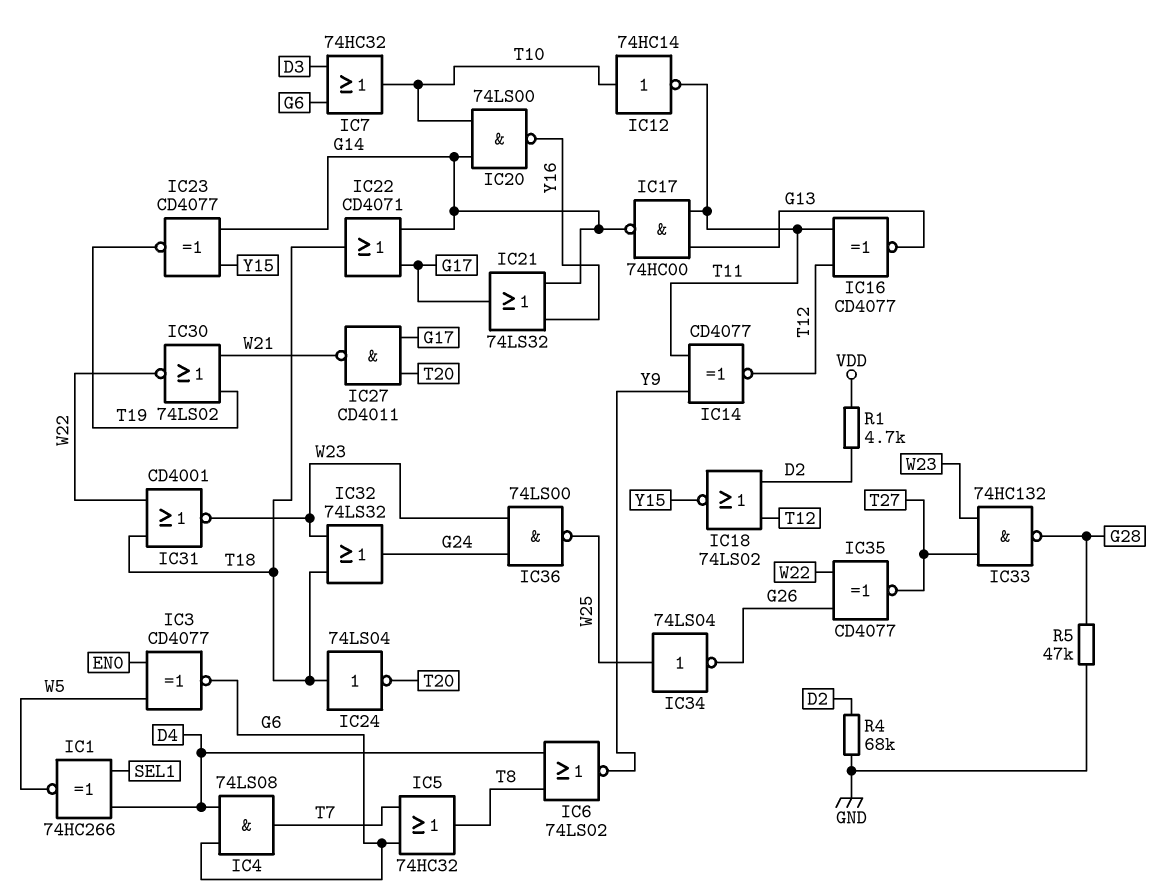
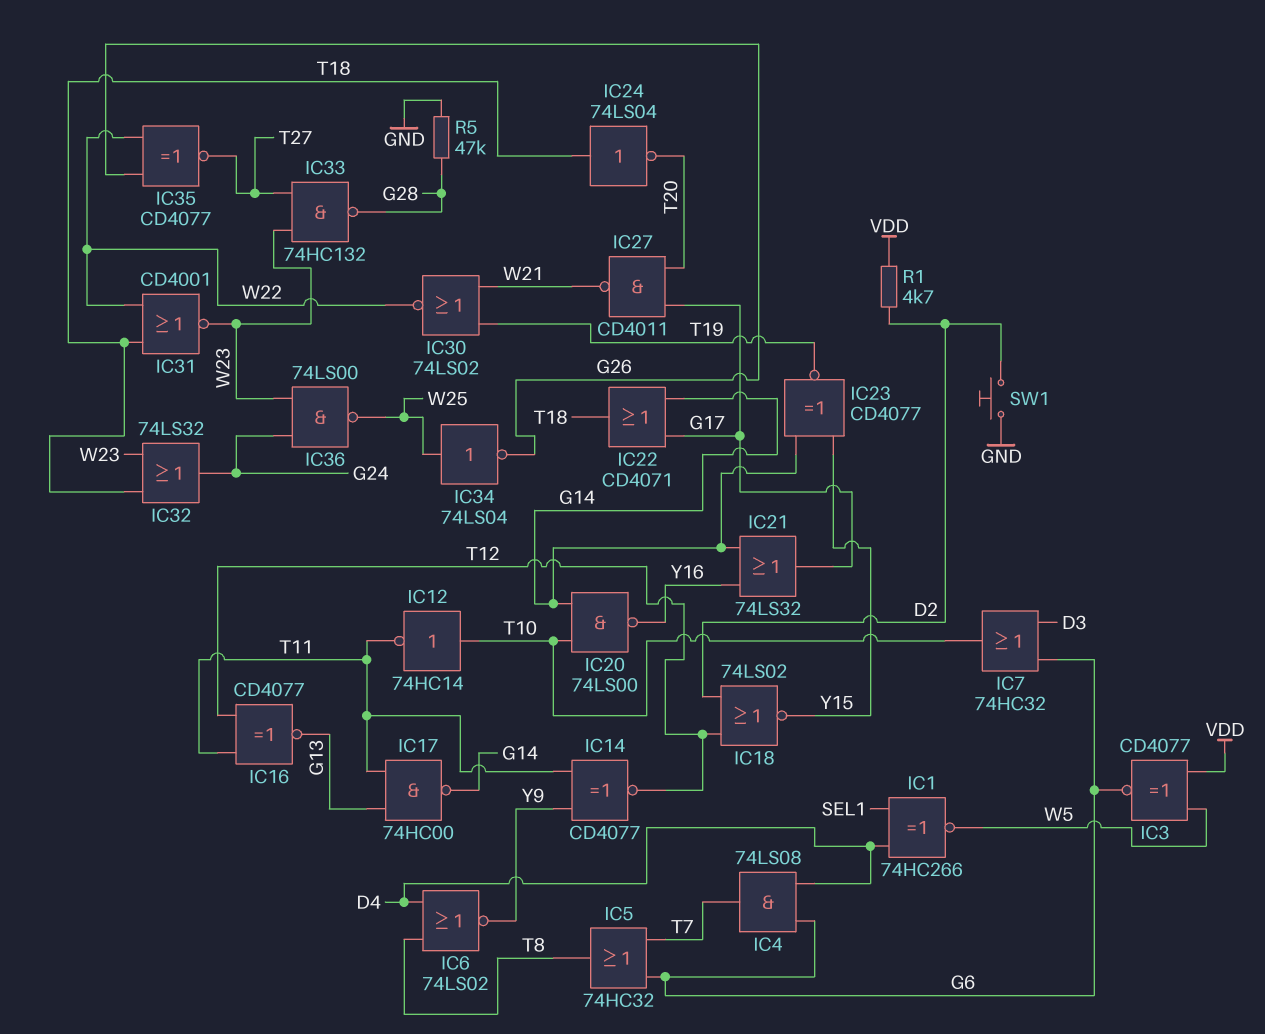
IC3: XNOR CD4077 (in EN0, in W5, out G6) -> XNOR CD4077 (in VDD, in W5, out G6)
R4: 68k (D2, GND) -> none
SW1: none -> button (D2, GND)

